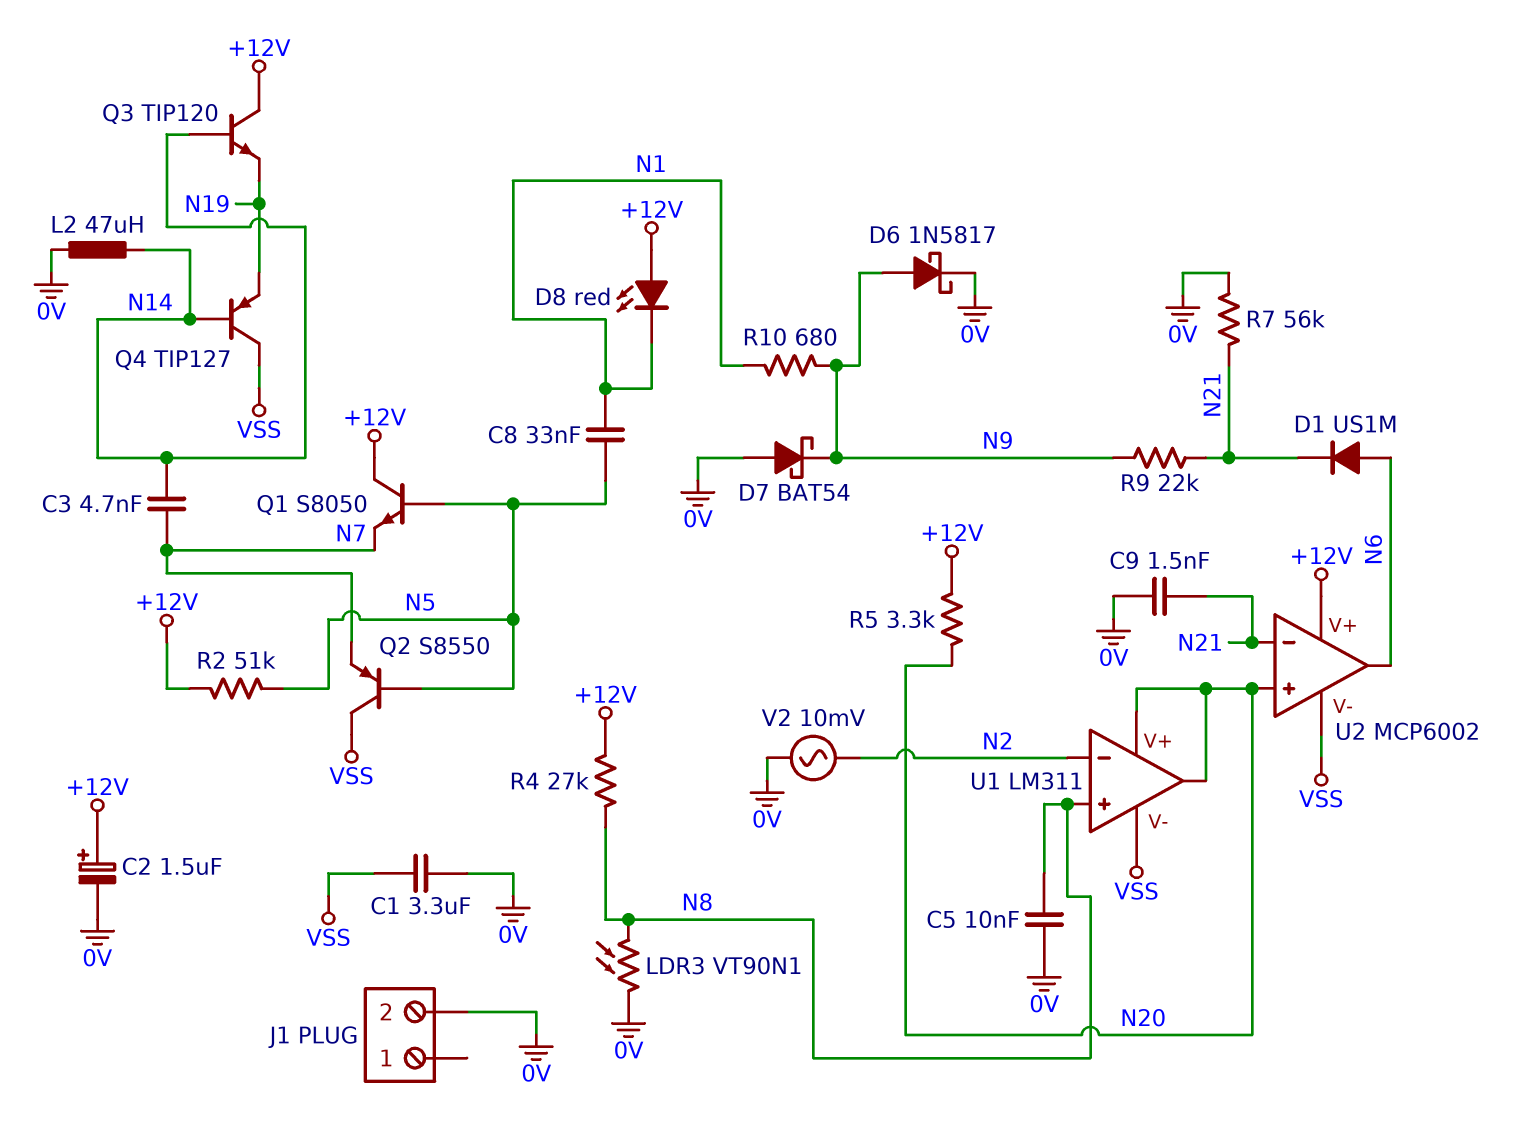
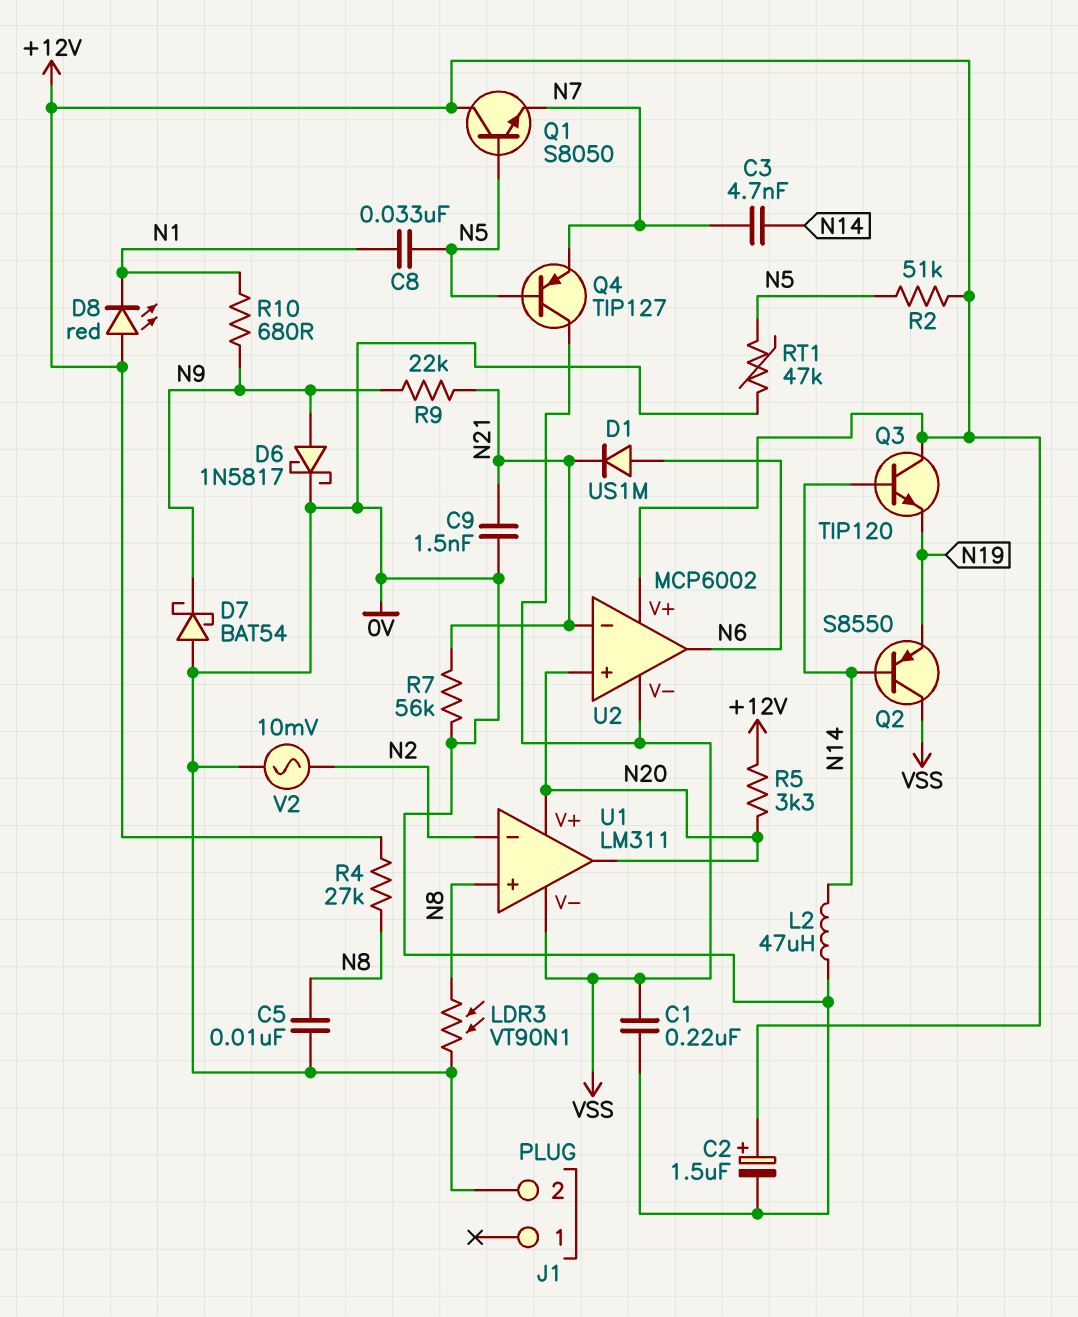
C1: 3.3uF (0V, VSS) -> 220nF (0V, VSS)
Q2: PNP S8550 (B N5, C VSS, E N7) -> PNP S8550 (B N14, C VSS, E N19)
Q4: PNP TIP127 (B N14, C VSS, E N19) -> PNP TIP127 (B N5, C VSS, E N7)
RT1: none -> 47k (0V, N5)

